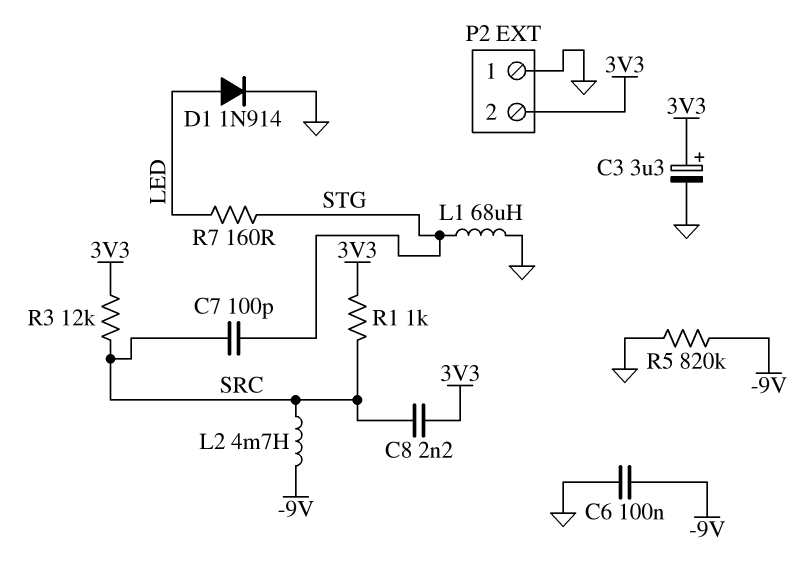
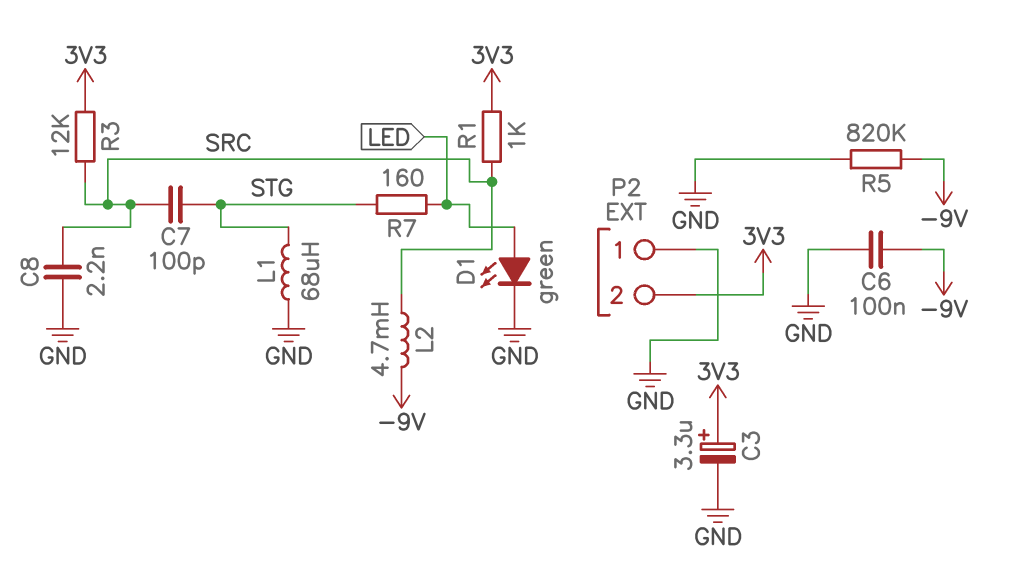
C8: 2.2nF (3V3, SRC) -> 2.2nF (GND, SRC)
D1: diode 1N914 (A LED, K GND) -> LED green (A LED, K GND)

